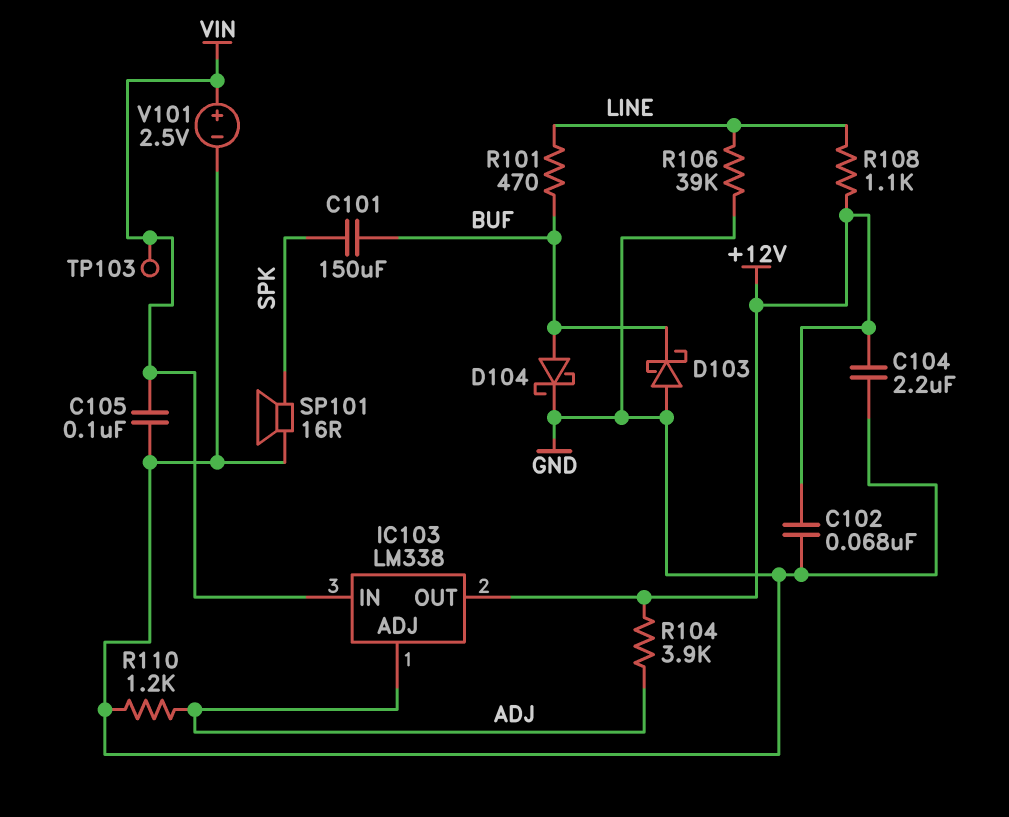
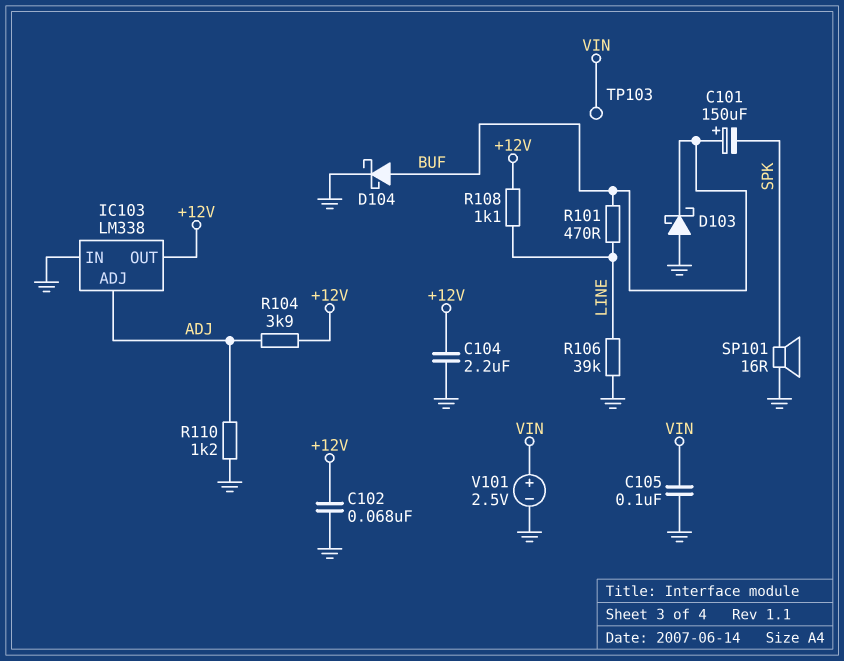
C101: 150uF (BUF, SPK) -> 150uF (plus BUF, minus SPK)
IC103 pin IN: VIN -> GND

